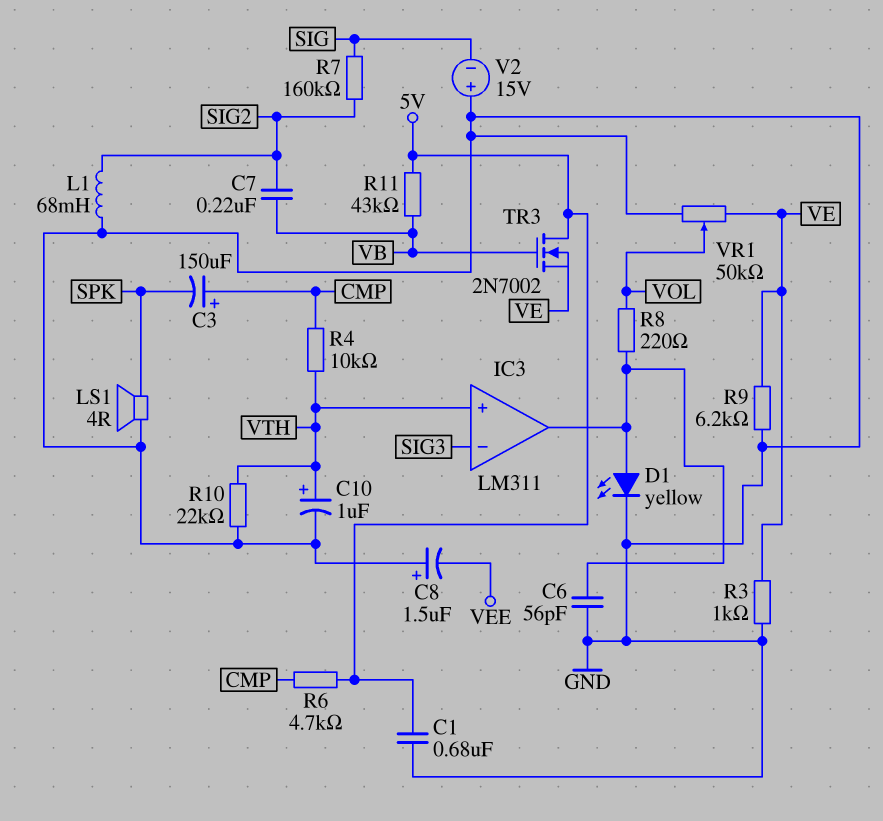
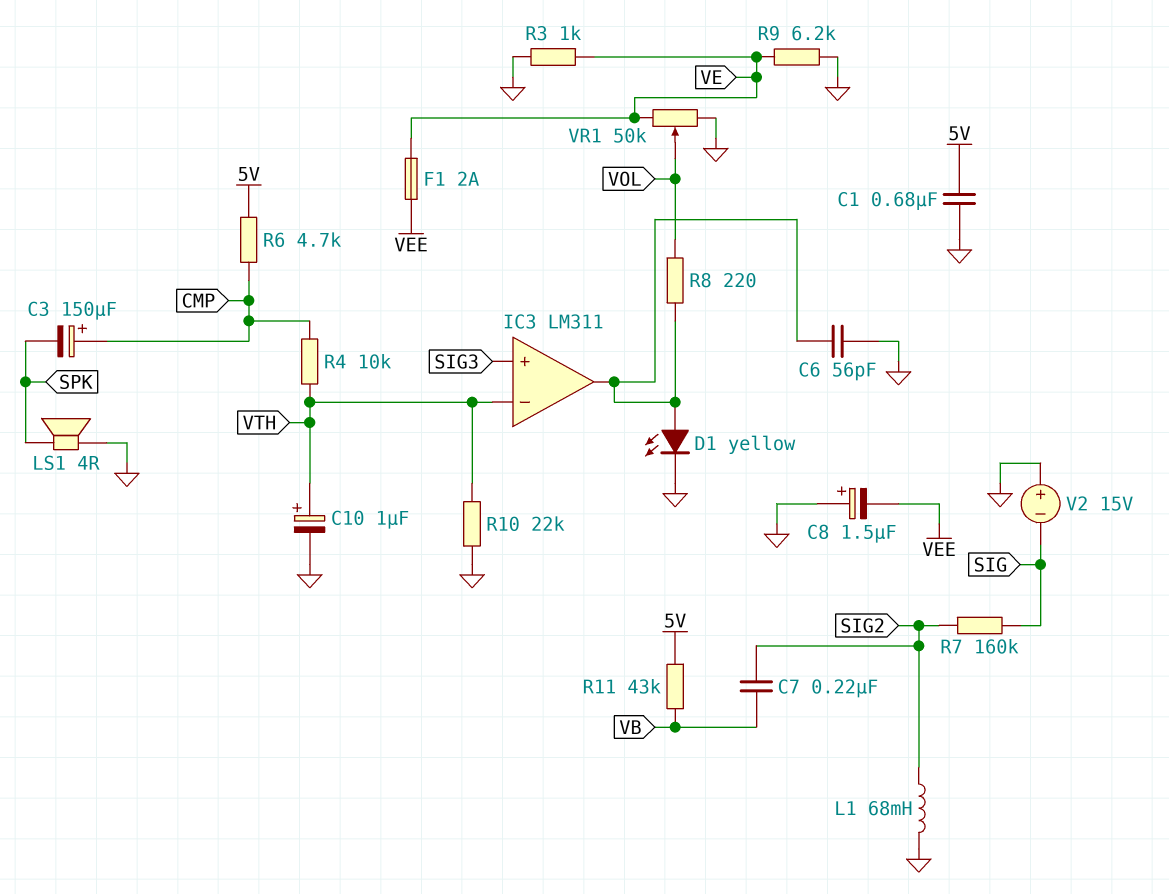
F1: none -> 2A (VE, VEE)
IC3 pin in+: VTH -> SIG3
IC3 pin in-: SIG3 -> VTH
TR3: NMOS 2N7002 (G VB, D 5V, S VE) -> none

